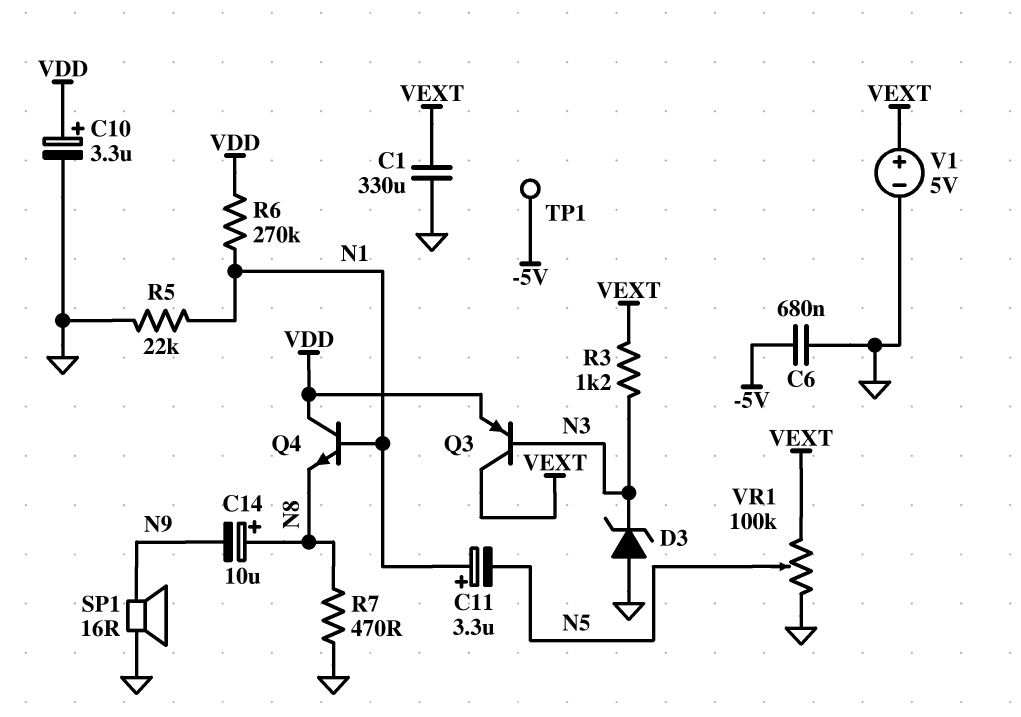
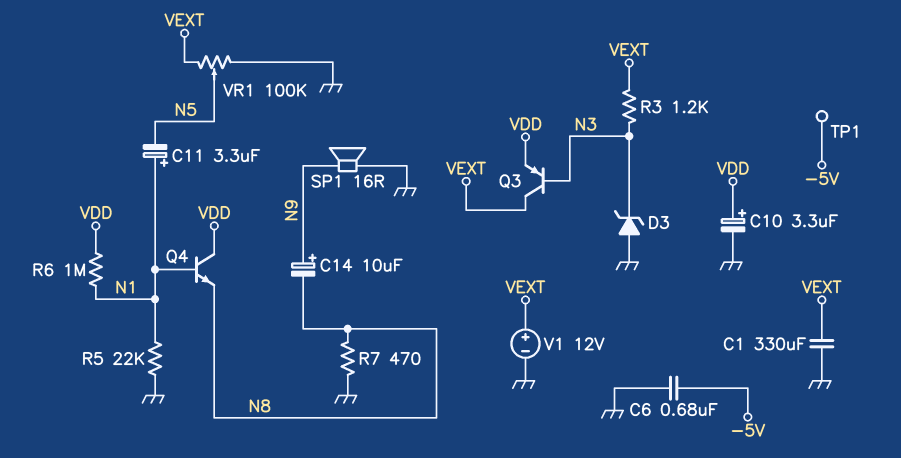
C14: 10uF (plus N8, minus N9) -> 10uF (plus N9, minus N8)
R6: 270k (N1, VDD) -> 1M (N1, VDD)
V1: 5V (plus VEXT, minus GND) -> 12V (plus VEXT, minus GND)

